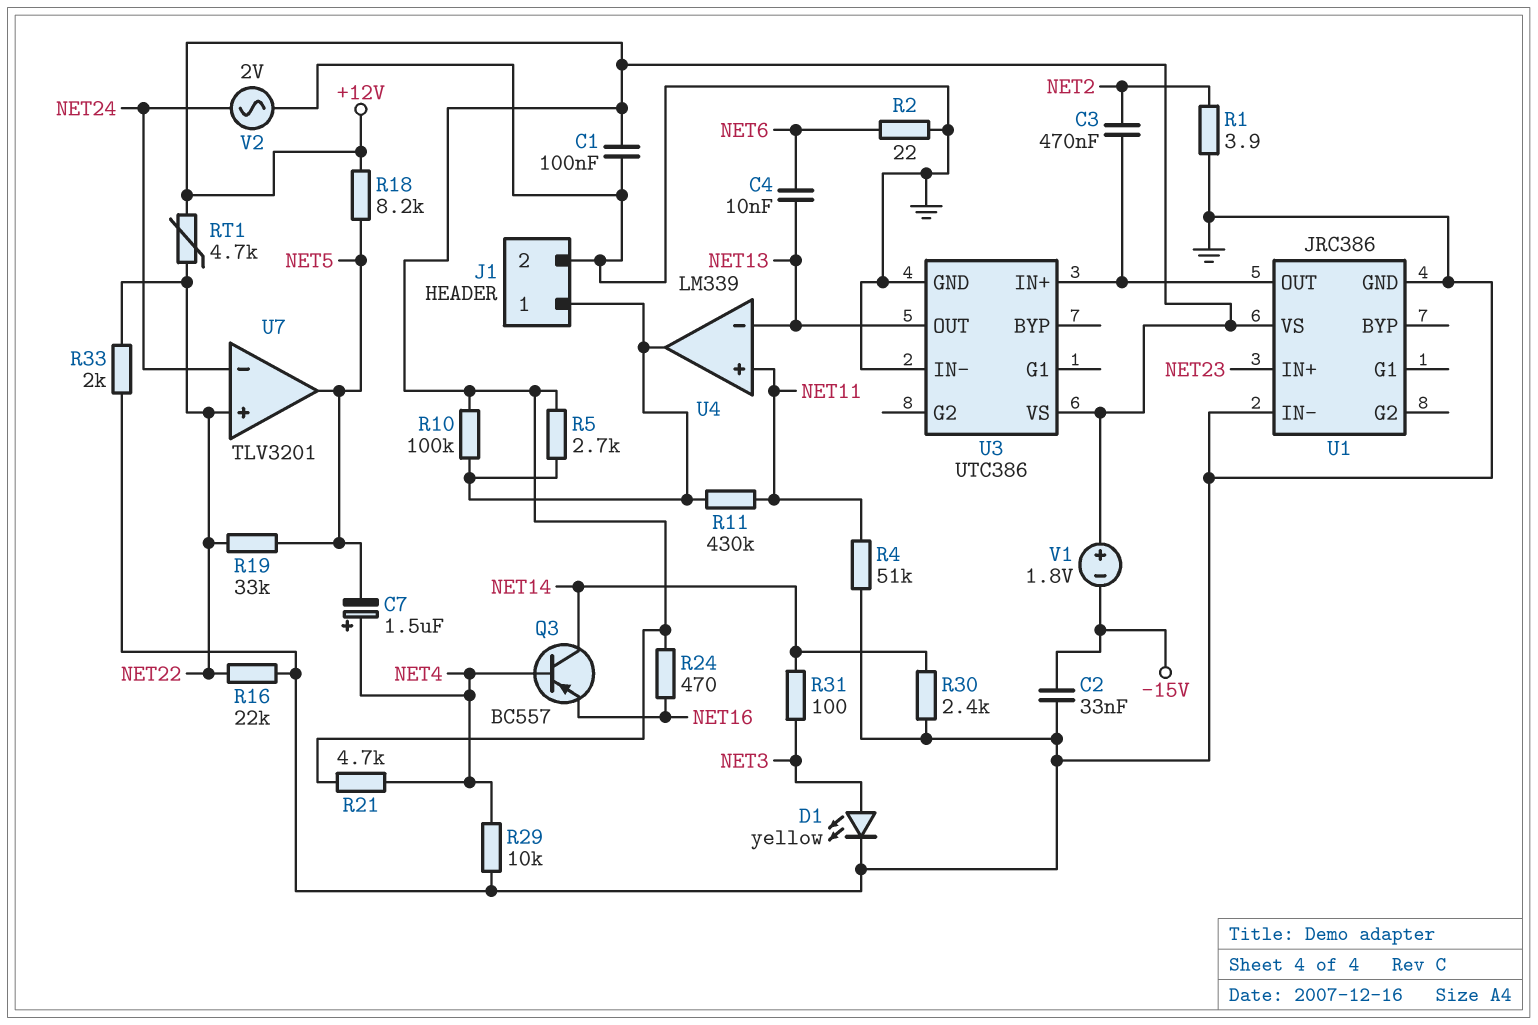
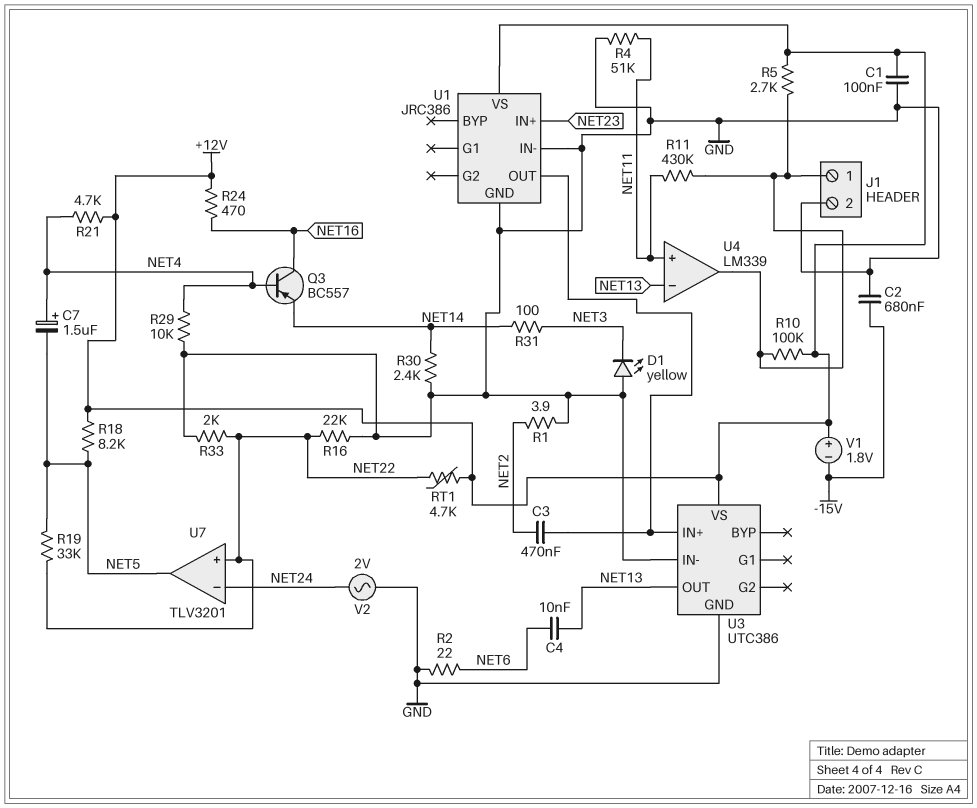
C2: 33nF (-15V, GND) -> 680nF (-15V, GND)
D1: LED yellow (A NET3, K GND) -> LED yellow (A GND, K NET3)
Q3: PNP BC557 (B NET4, C NET14, E NET16) -> PNP BC557 (B NET4, C NET16, E NET14)

